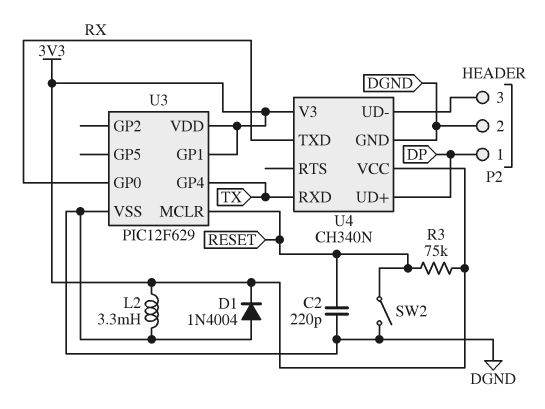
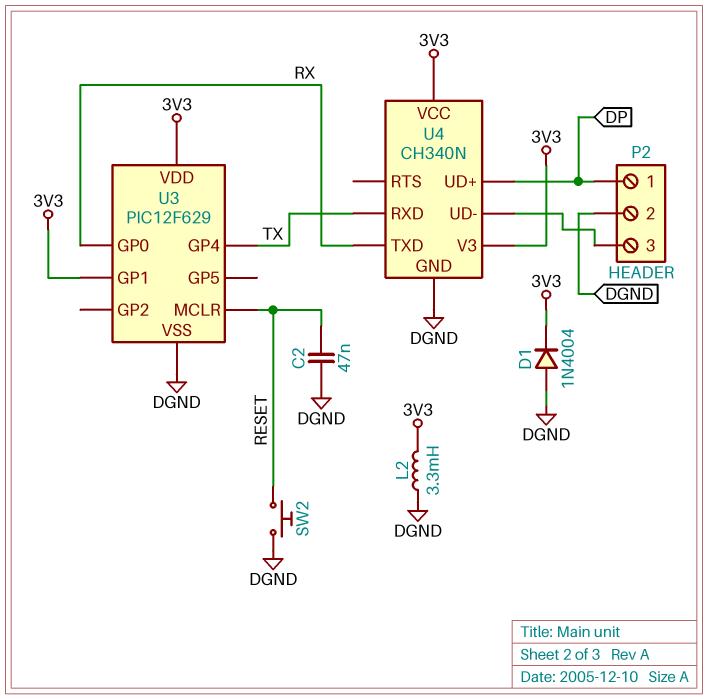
C2: 220pF (DGND, RESET) -> 47nF (DGND, RESET)
R3: 75k (3V3, RESET) -> none
SW2: switch (DGND, RESET) -> button (DGND, RESET)

